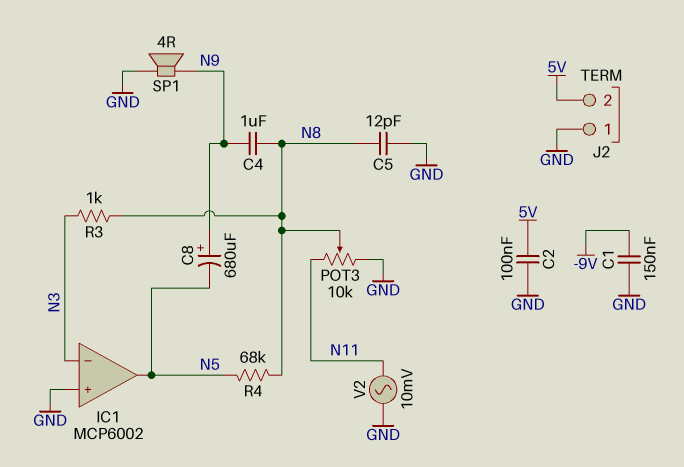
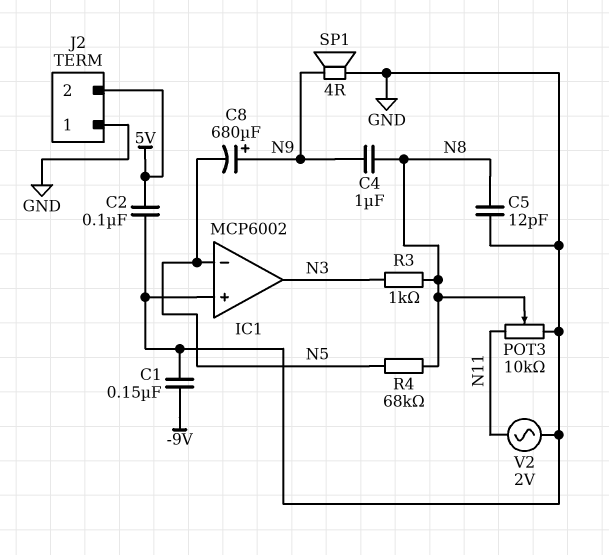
IC1 pin in-: N3 -> N5
IC1 pin out: N5 -> N3
V2: AC 10mV (GND, N11) -> AC 2V (GND, N11)

